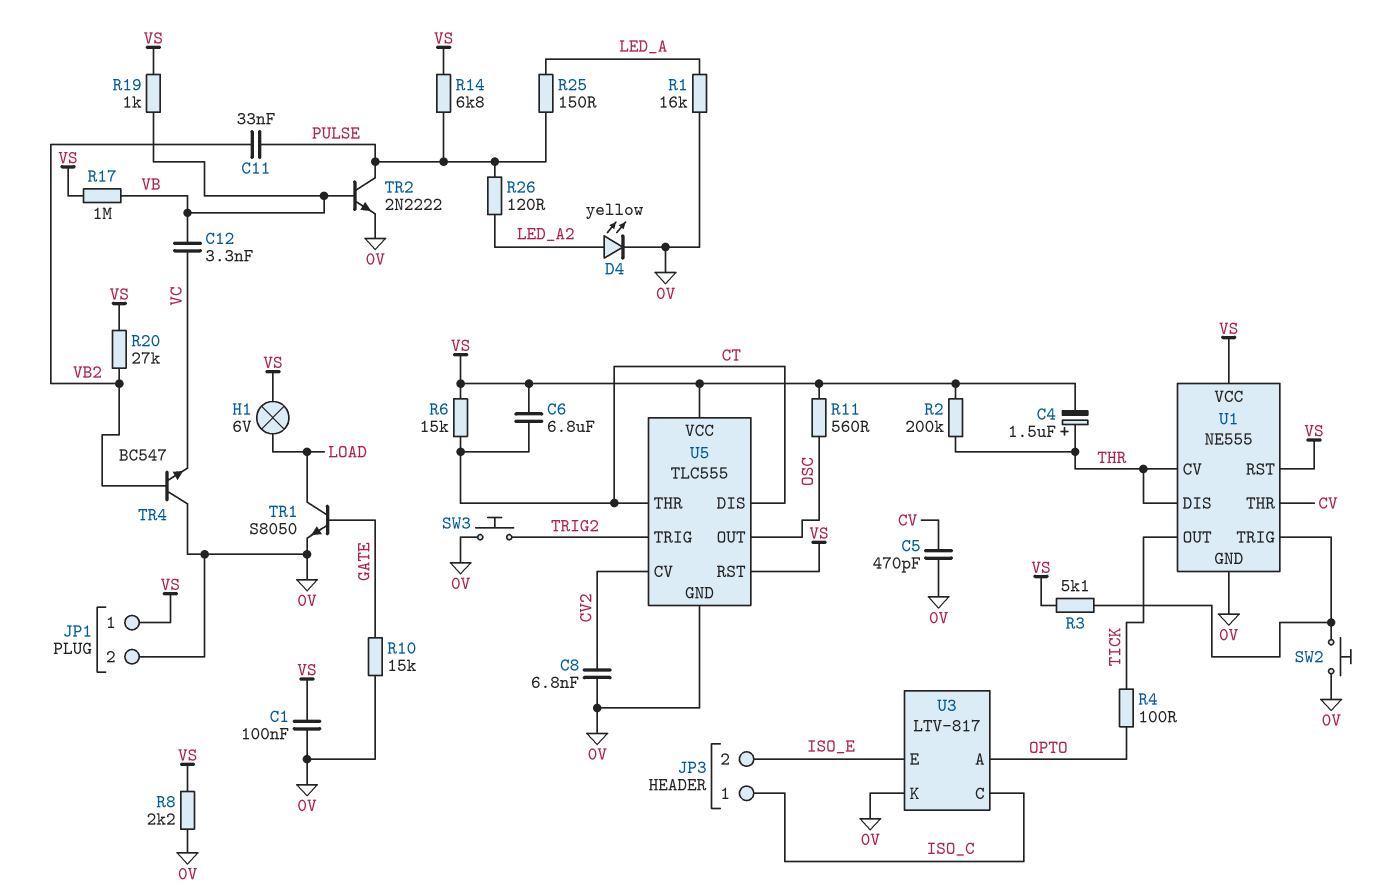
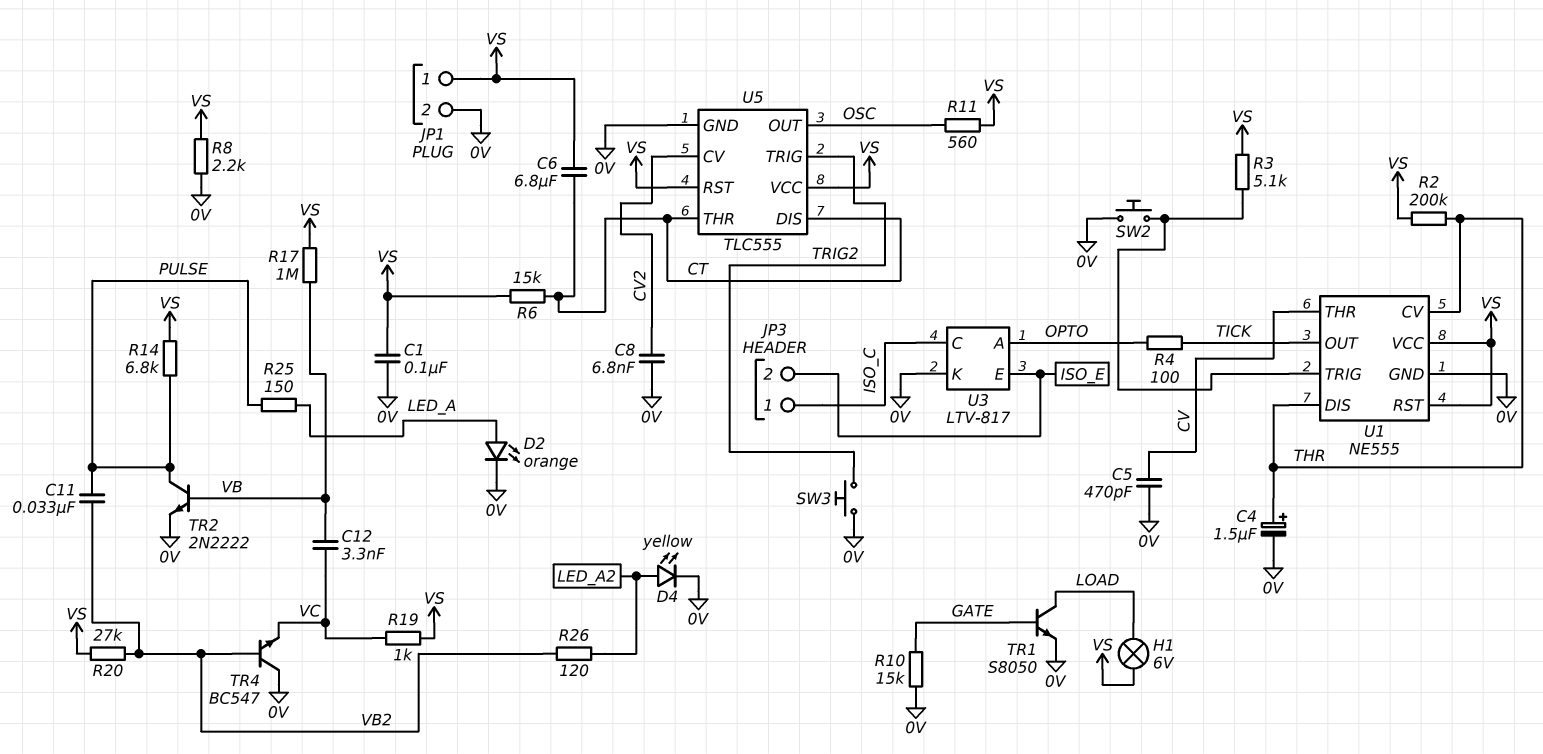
C4: 1.5uF (plus THR, minus VS) -> 1.5uF (plus THR, minus 0V)
D2: none -> LED orange (A LED_A, K 0V)
R1: 16k (0V, LED_A) -> none
R19: 1k (VB, VS) -> 1k (VC, VS)
R26: 120 (LED_A2, PULSE) -> 120 (LED_A2, VB2)

